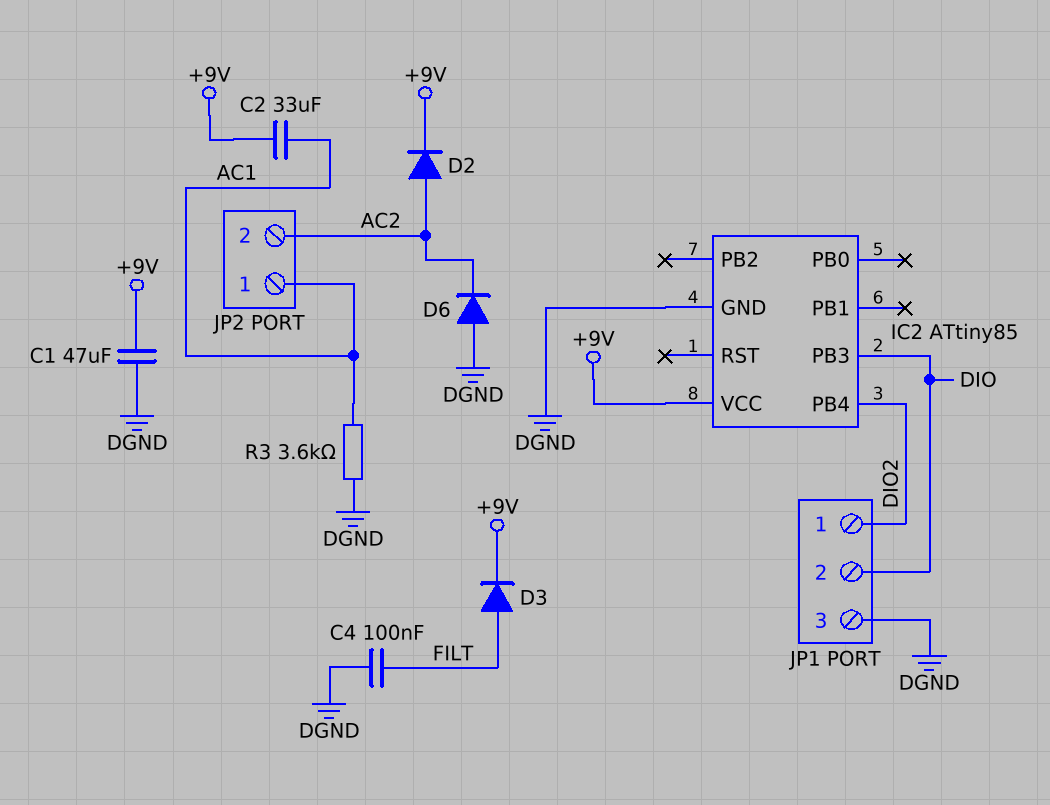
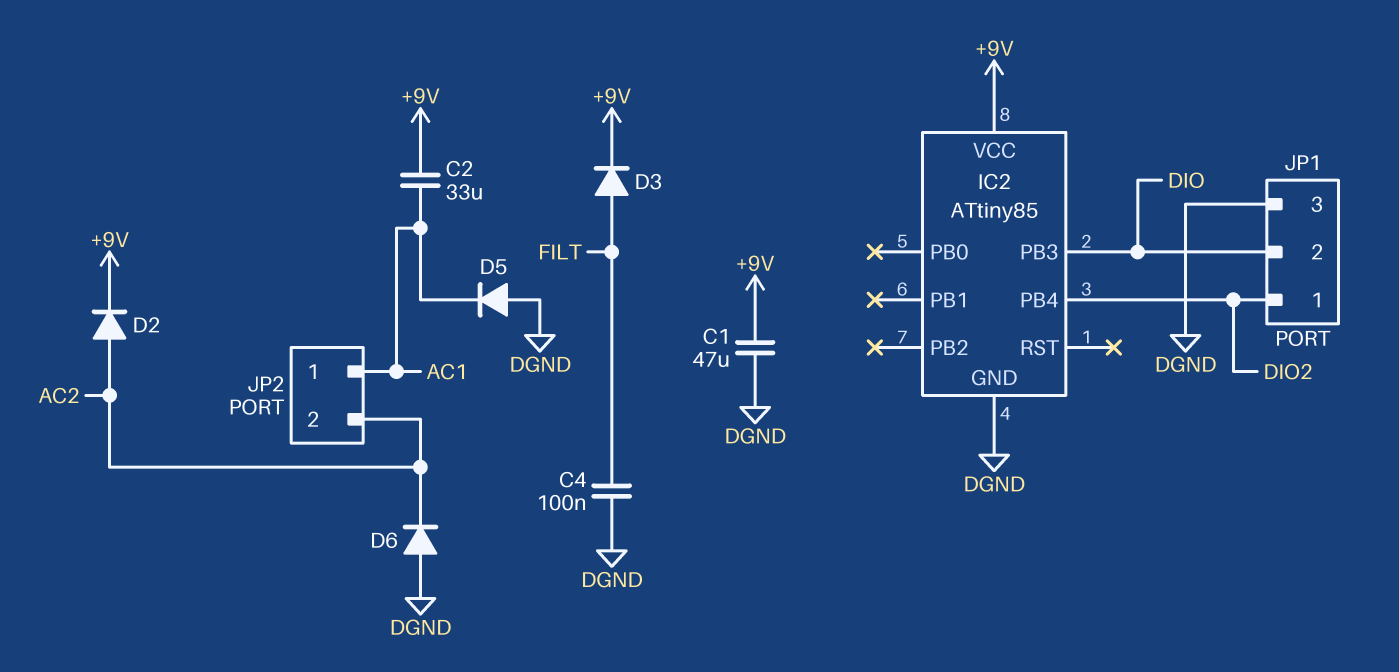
D5: none -> diode (A DGND, K AC1)
R3: 3.6k (AC1, DGND) -> none

